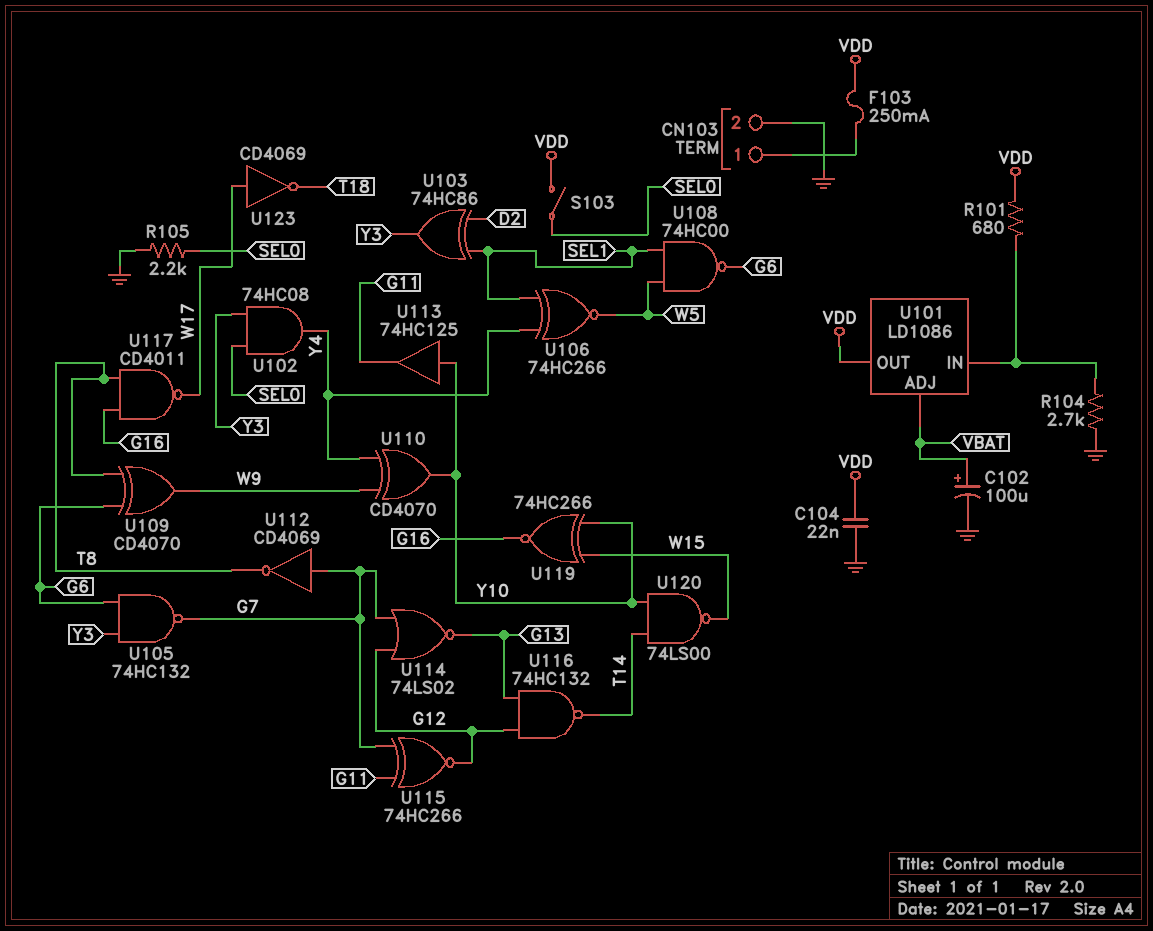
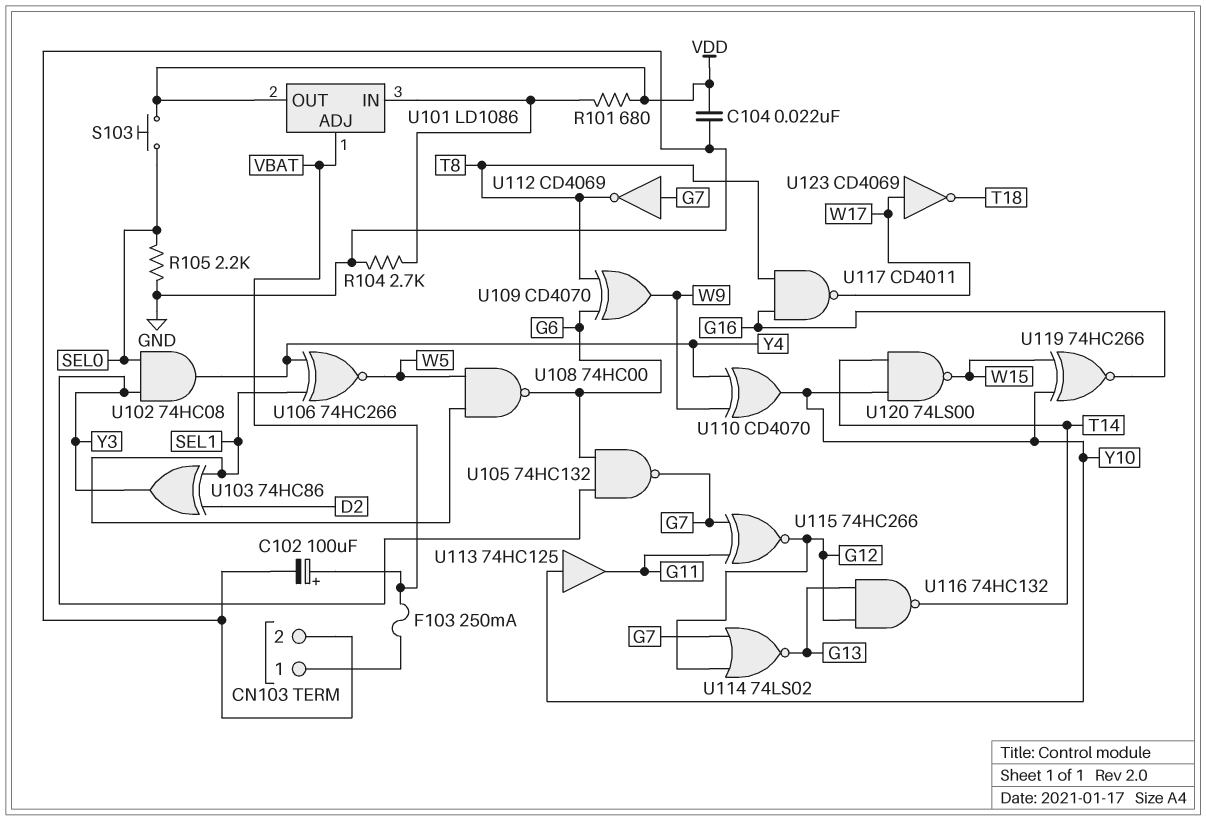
F103: 250mA (CN103/1, VDD) -> 250mA (CN103/1, VBAT)
S103: switch (SEL0, VDD) -> button (SEL0, VDD)

